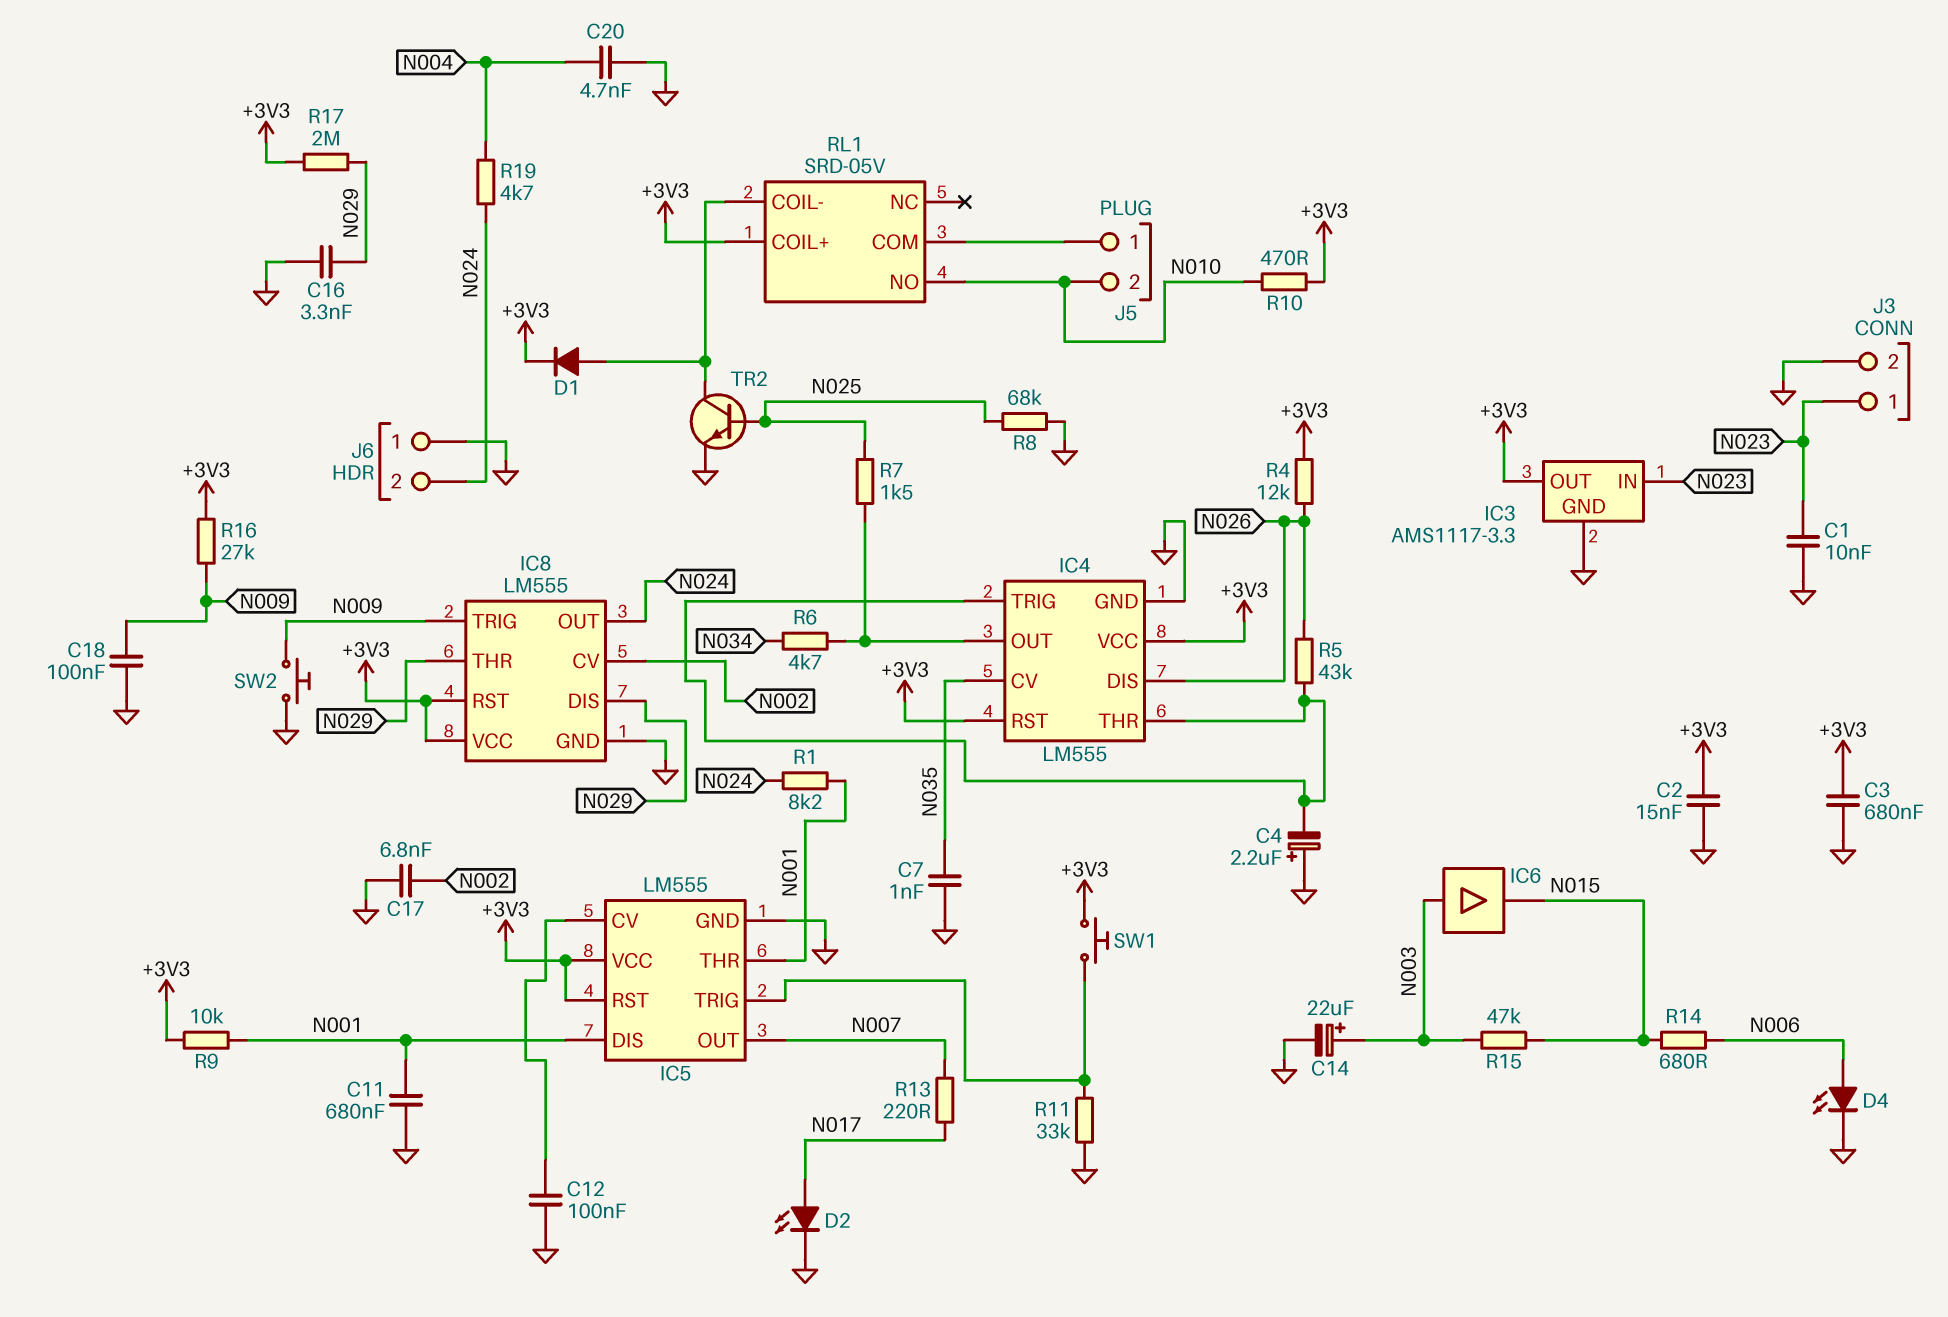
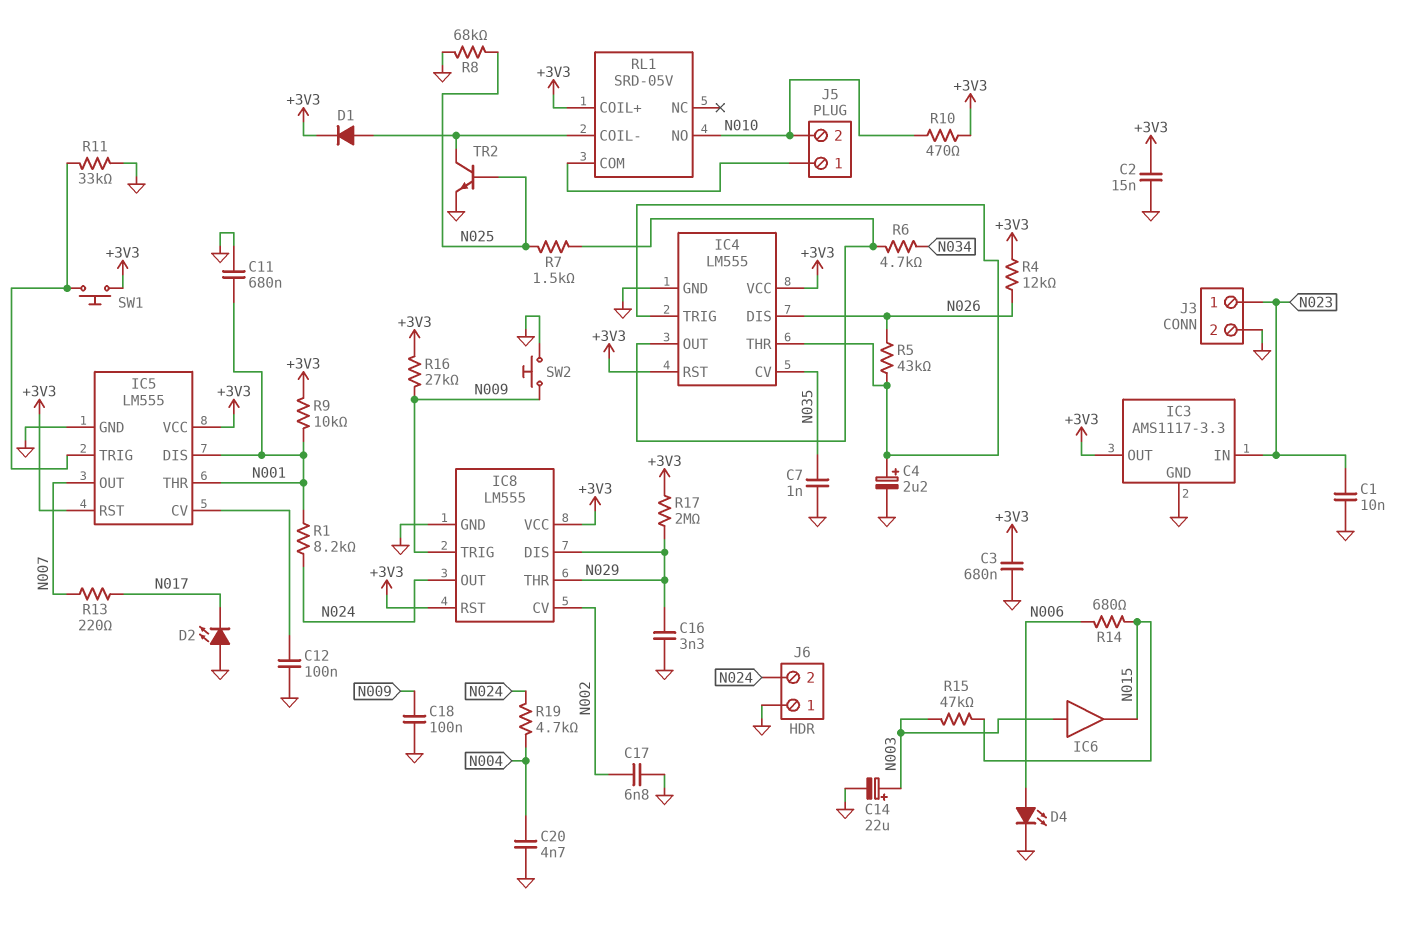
C4: 2.2uF (plus GND, minus IC4/THR) -> 2.2uF (plus IC4/THR, minus GND)
D2: LED (A N017, K GND) -> LED (A GND, K N017)

